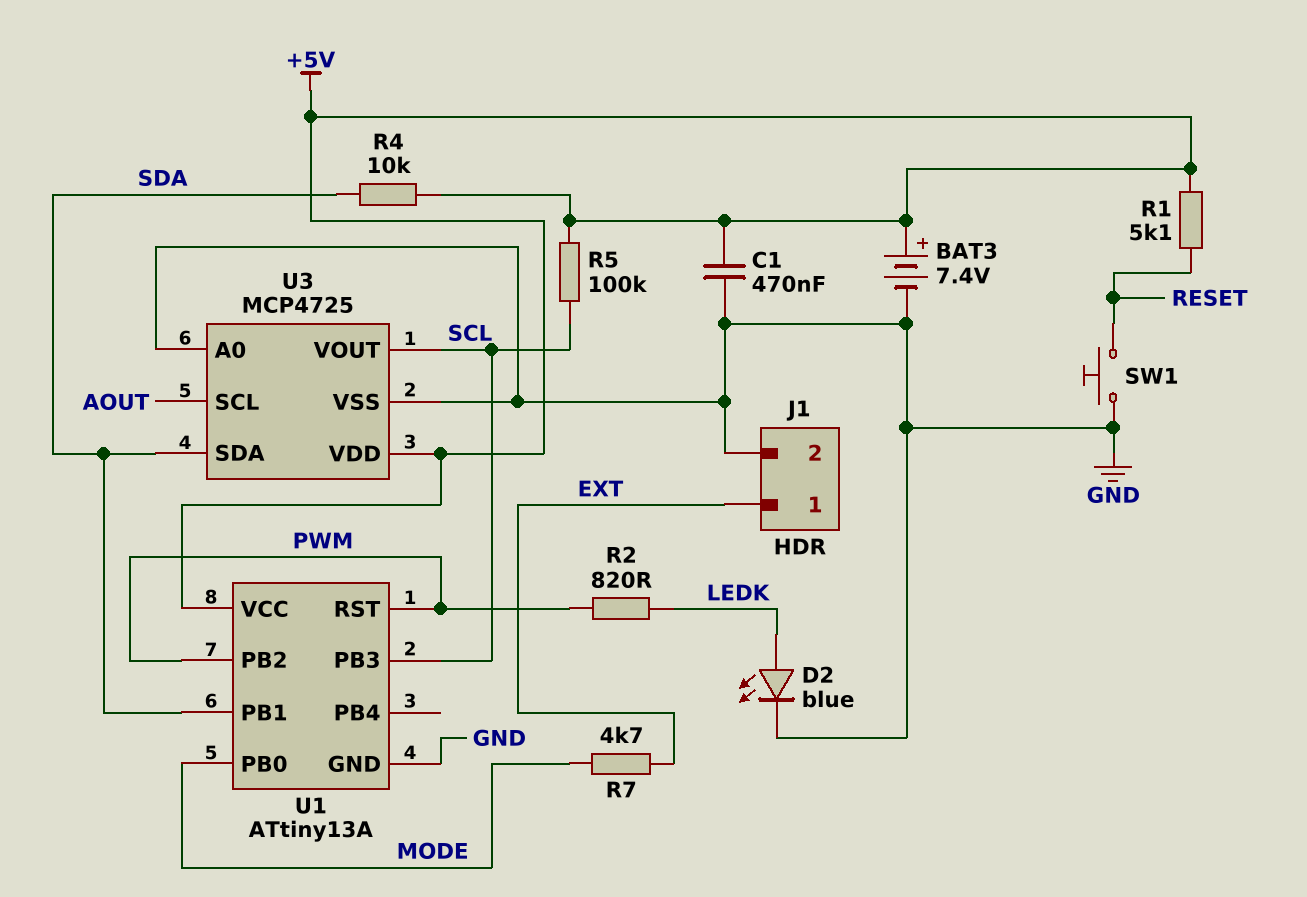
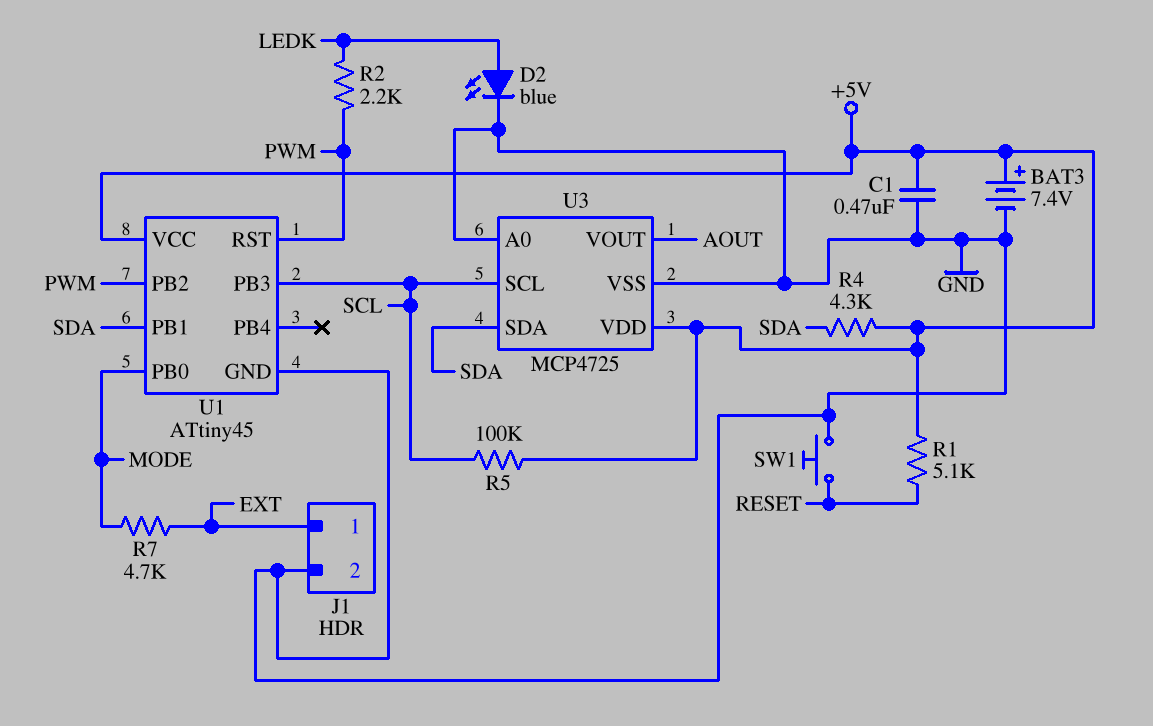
R2: 820 (LEDK, PWM) -> 2.2k (LEDK, PWM)
R4: 10k (+5V, SDA) -> 4.3k (+5V, SDA)
U1: ATtiny13A -> ATtiny45
U3 pin SCL: AOUT -> SCL
U3 pin VOUT: SCL -> AOUT

